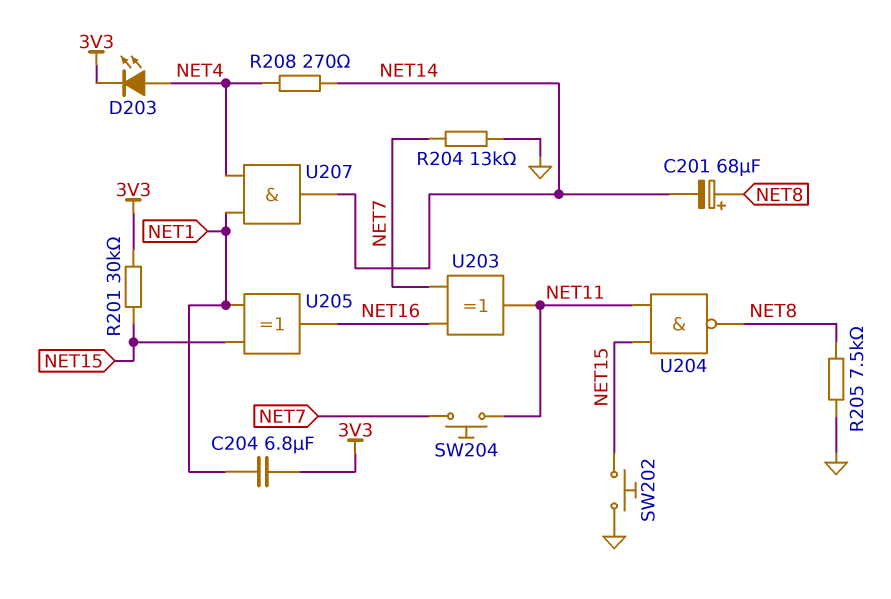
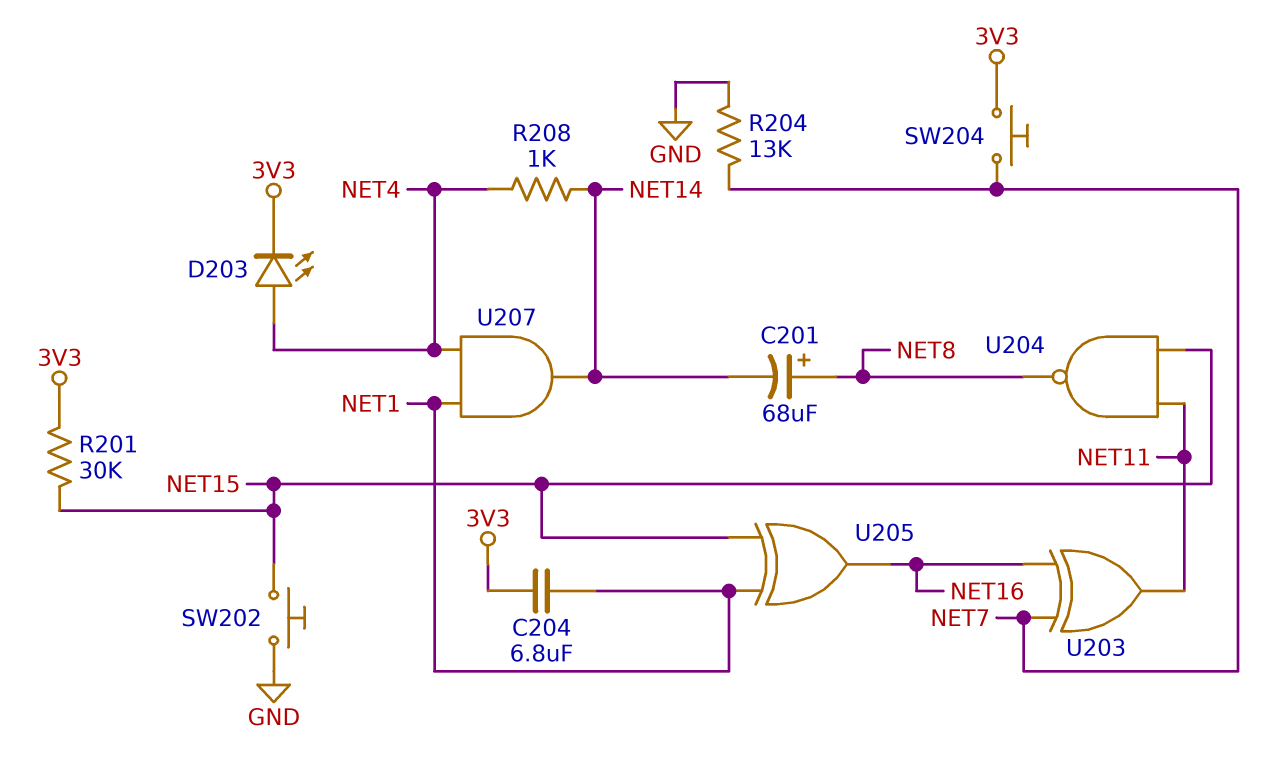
R205: 7.5k (GND, NET8) -> none
R208: 270 (NET4, NET14) -> 1k (NET4, NET14)
SW204: button (NET7, NET11) -> button (3V3, NET7)

